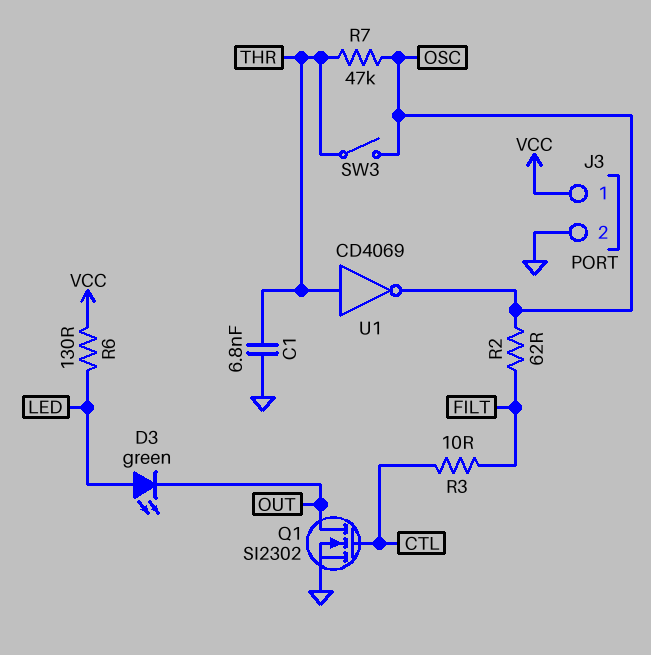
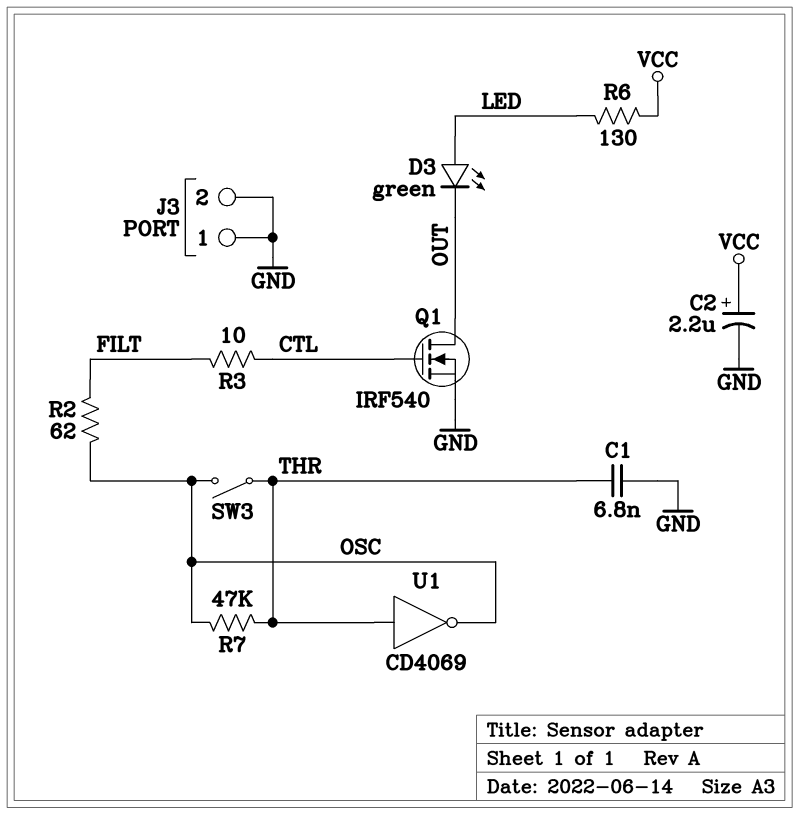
C2: none -> 2.2uF (plus VCC, minus GND)
J3 pin 1: VCC -> GND
Q1: NMOS SI2302 (G CTL, D OUT, S GND) -> NMOS IRF540 (G CTL, D OUT, S GND)

